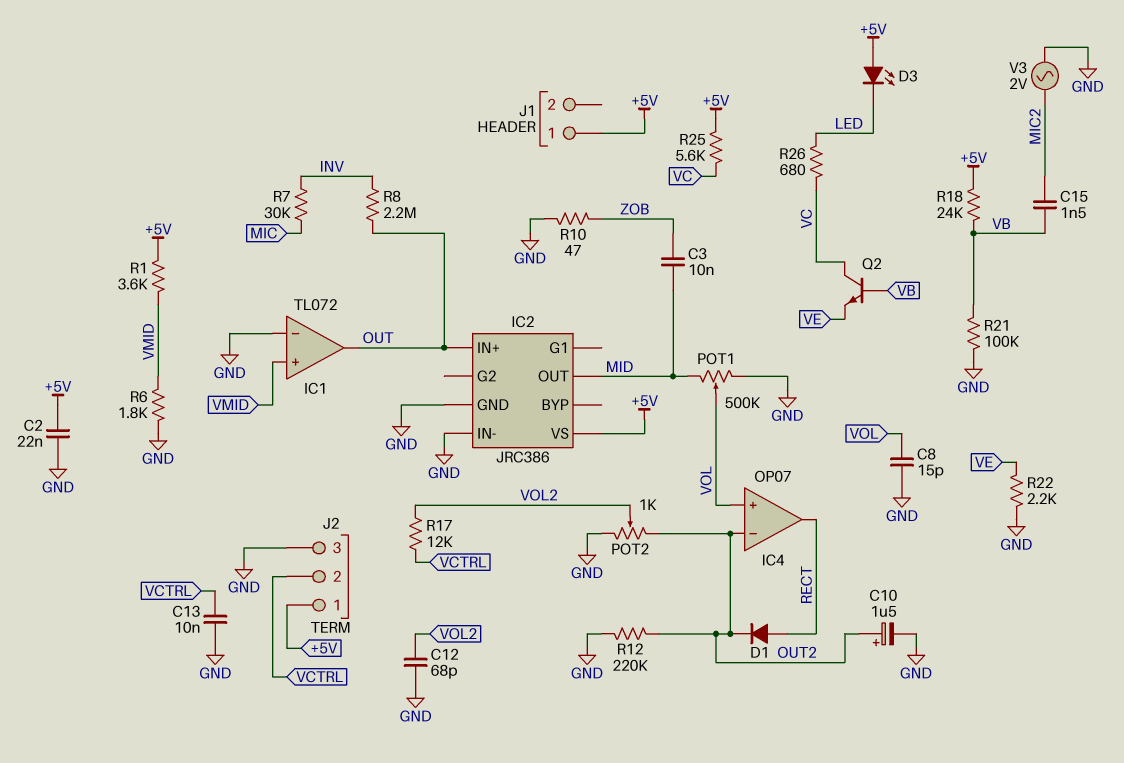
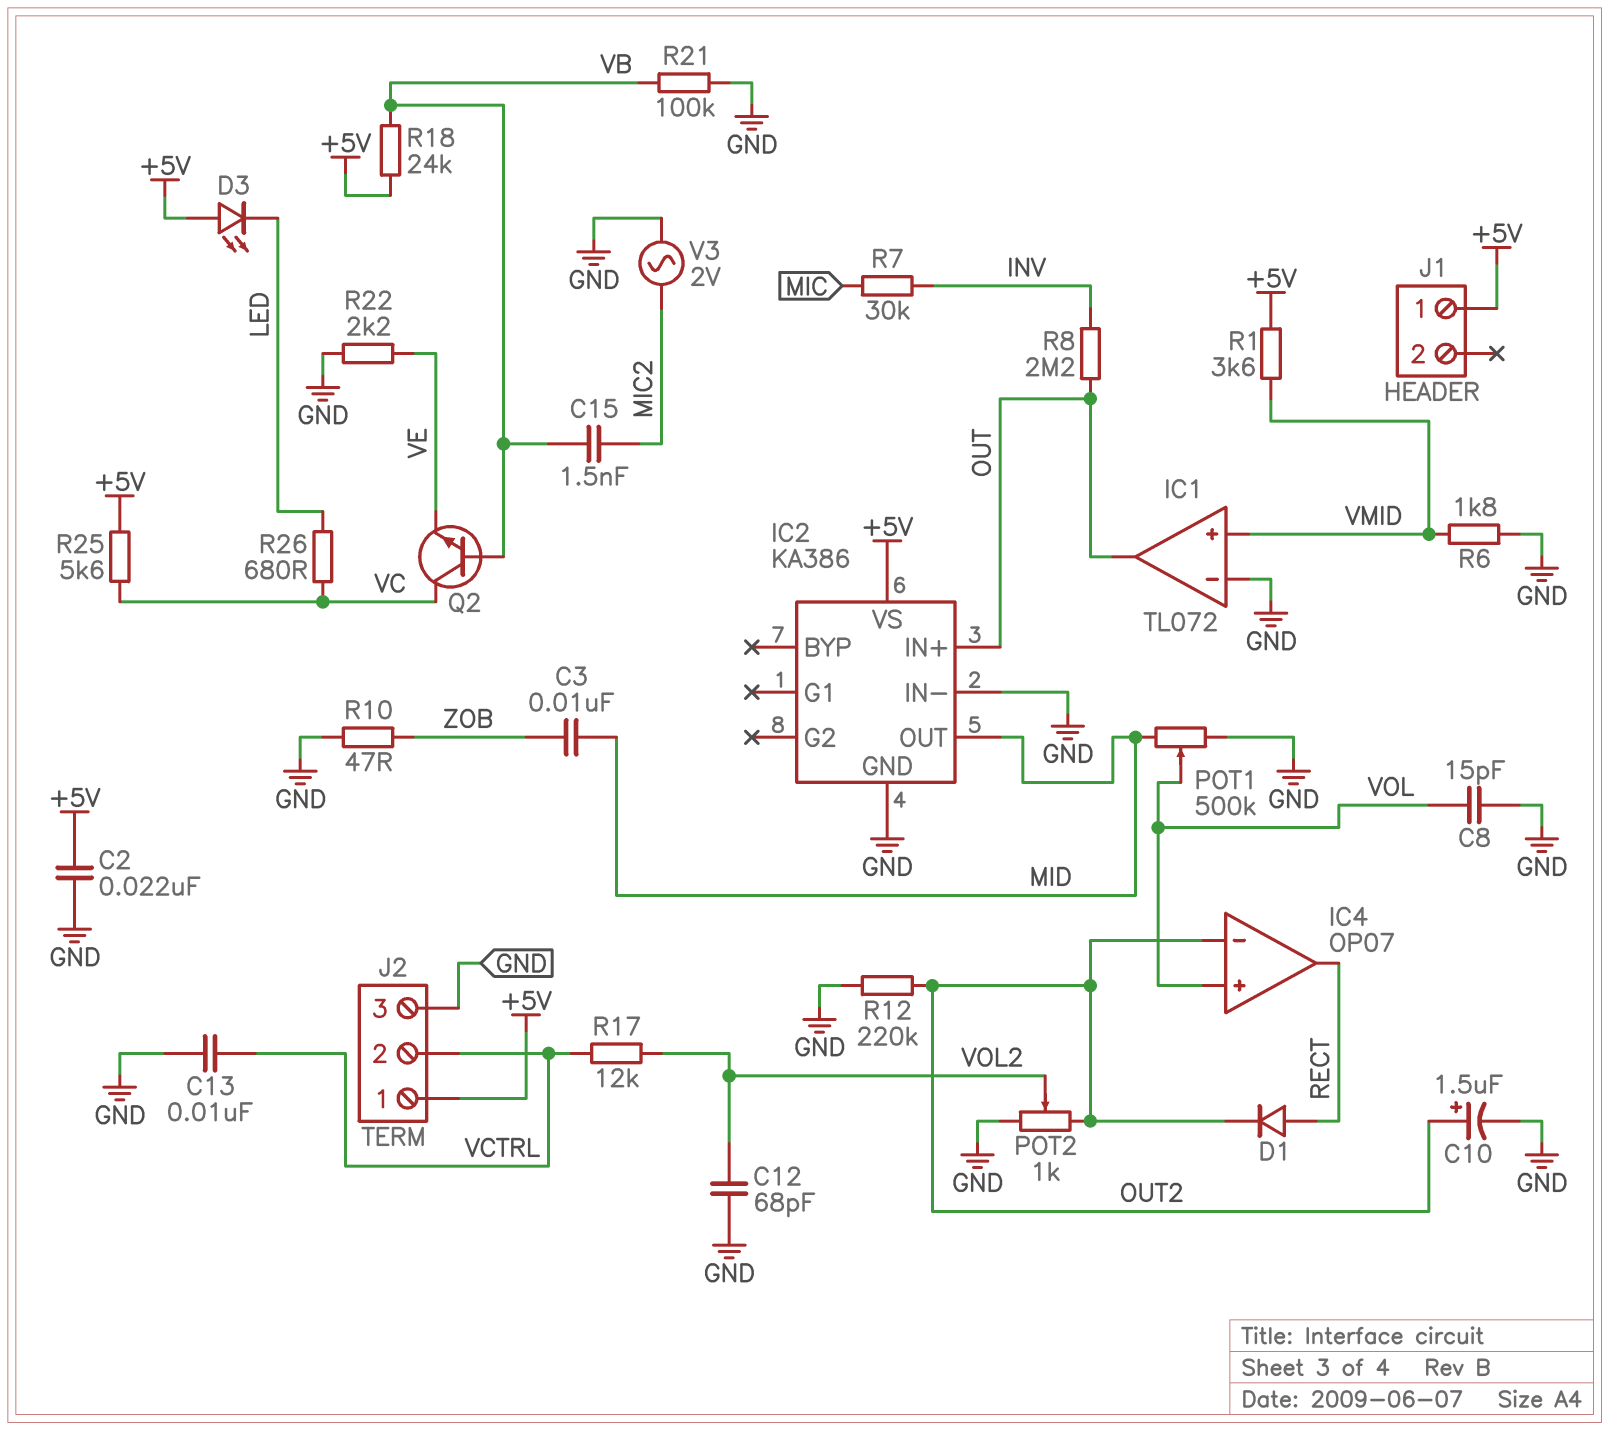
IC2: JRC386 -> KA386

